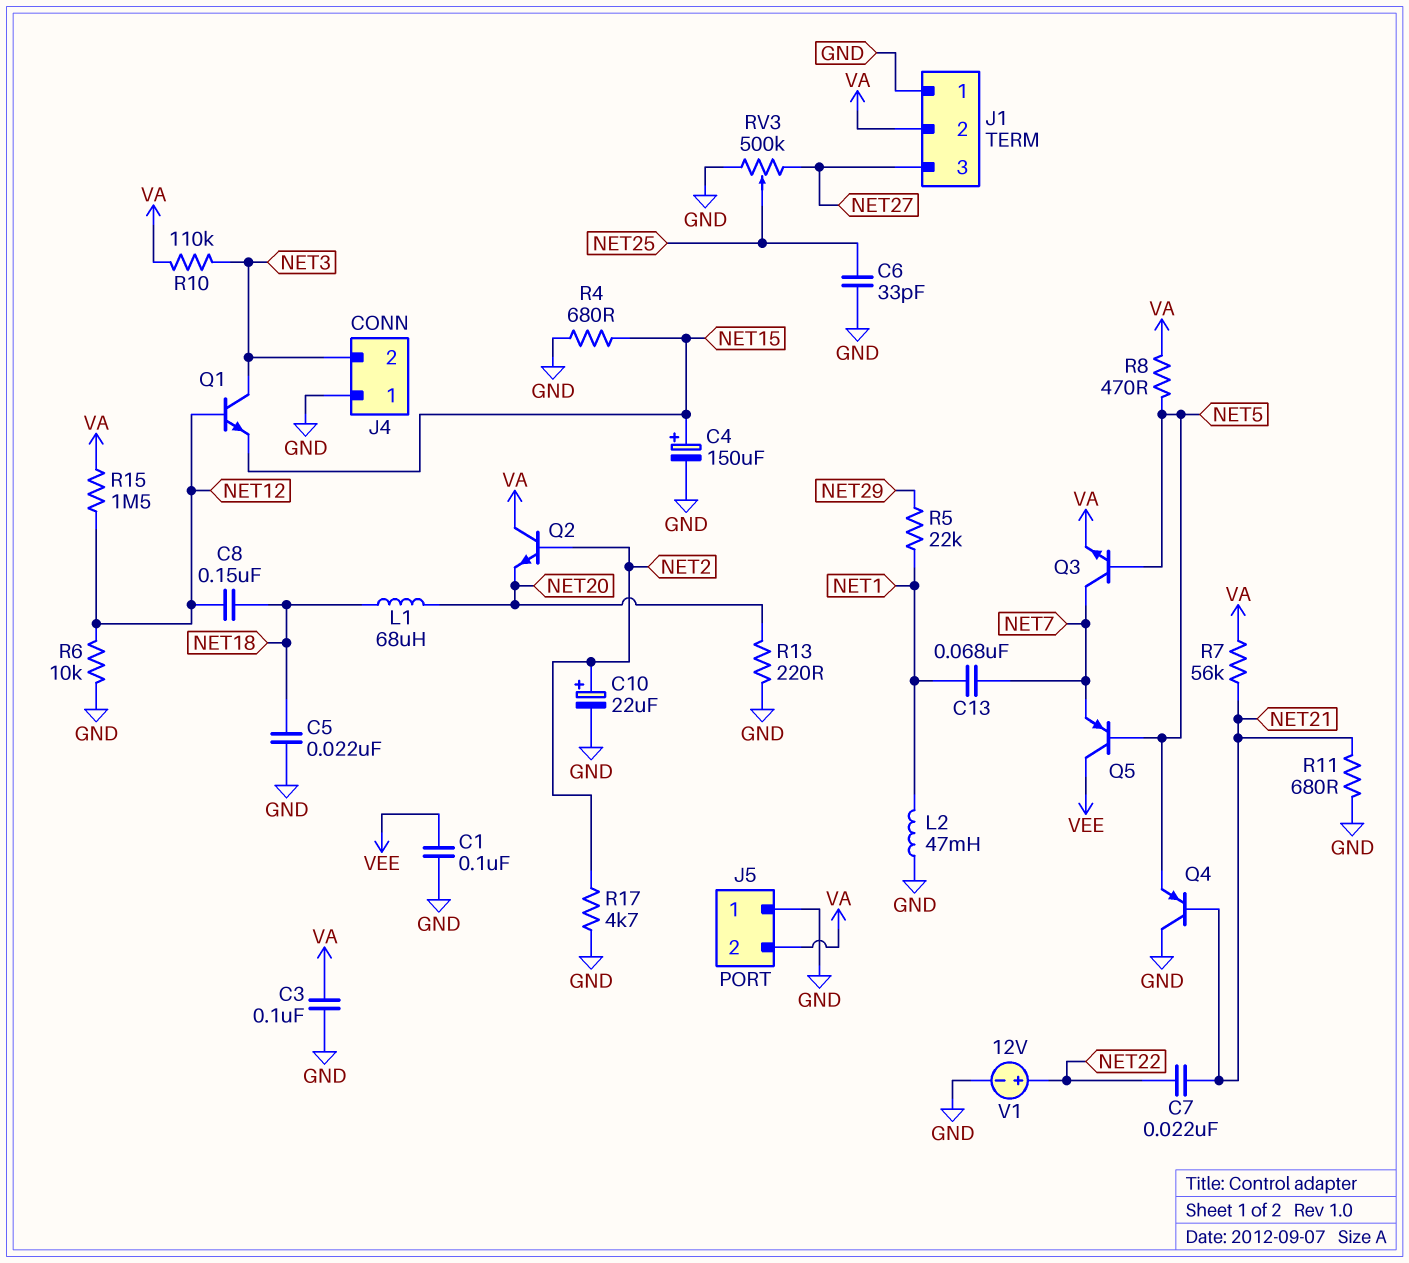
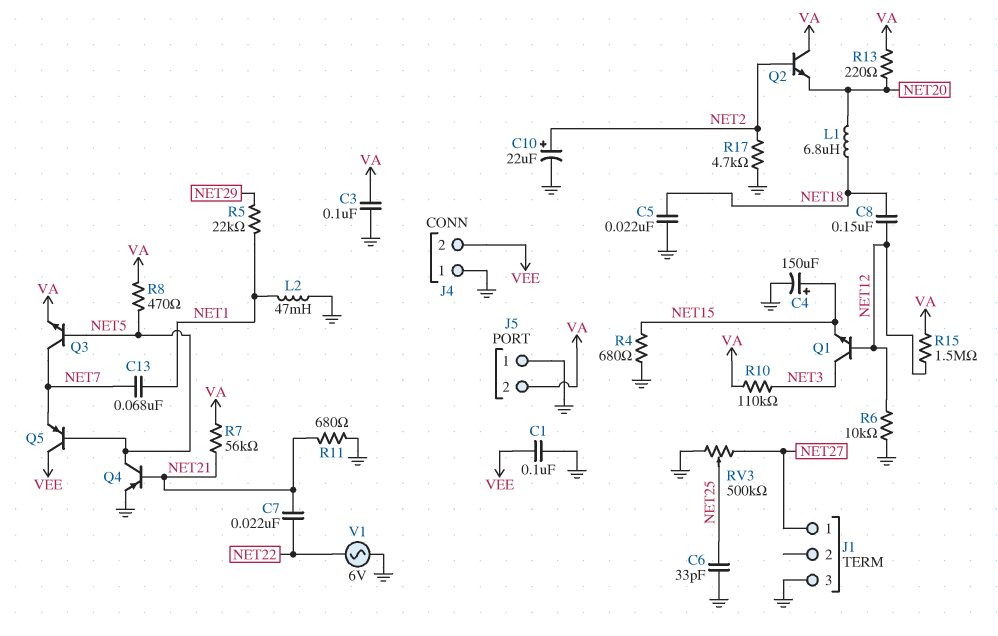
J1 pin 1: GND -> NET27
J1 pin 2: VA -> none
J1 pin 3: NET27 -> GND
J4 pin 2: NET3 -> VEE
L1: 68uH (NET18, NET20) -> 6.8uH (NET18, NET20)
Q4: PNP (B NET21, C GND, E NET5) -> PNP (B NET21, C NET5, E GND)
R13: 220 (GND, NET20) -> 220 (NET20, VA)
V1: 12V (plus NET22, minus GND) -> AC 6V (GND, NET22)

